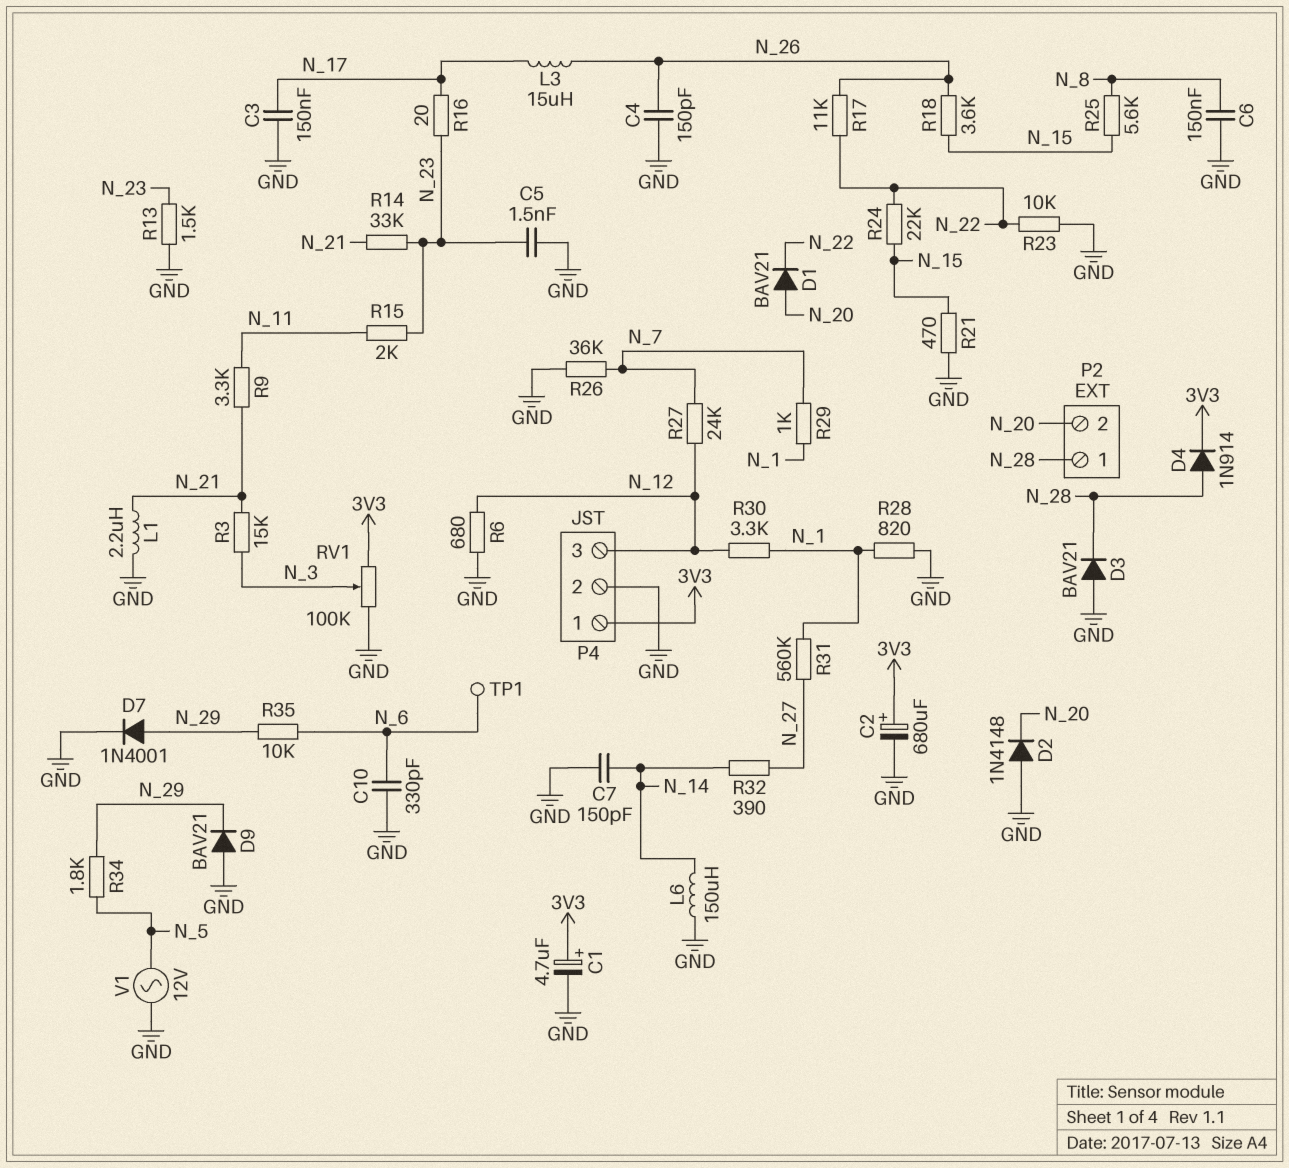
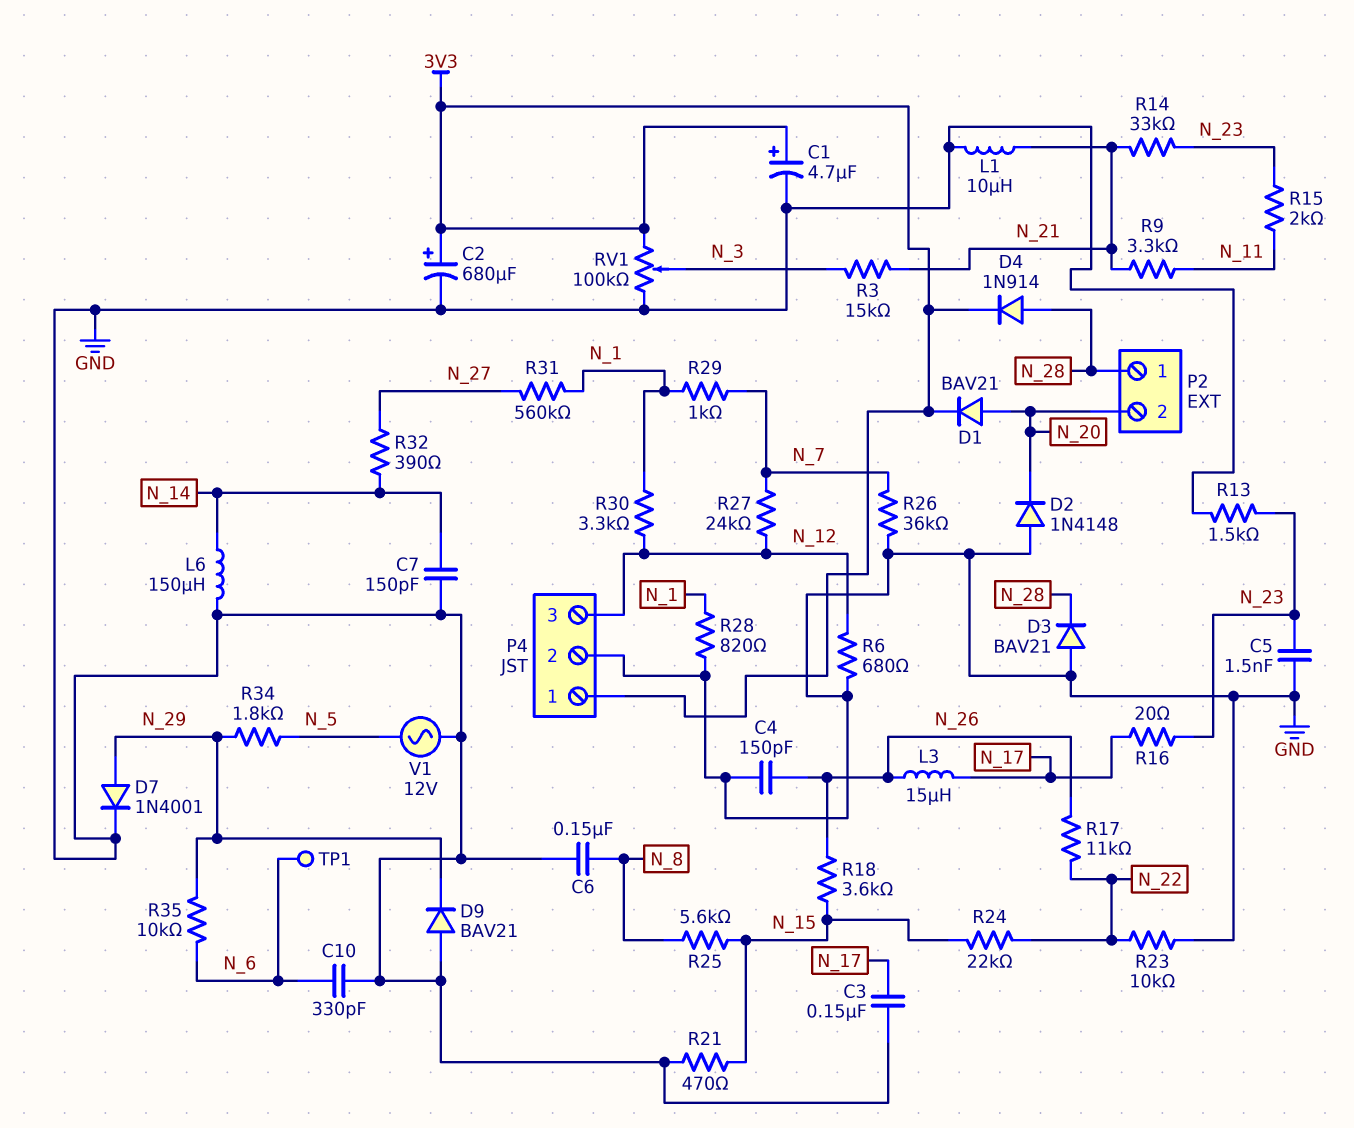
D1: diode BAV21 (A N_20, K N_22) -> diode BAV21 (A N_20, K 3V3)
L1: 2.2uH (GND, N_21) -> 10uH (GND, N_21)

